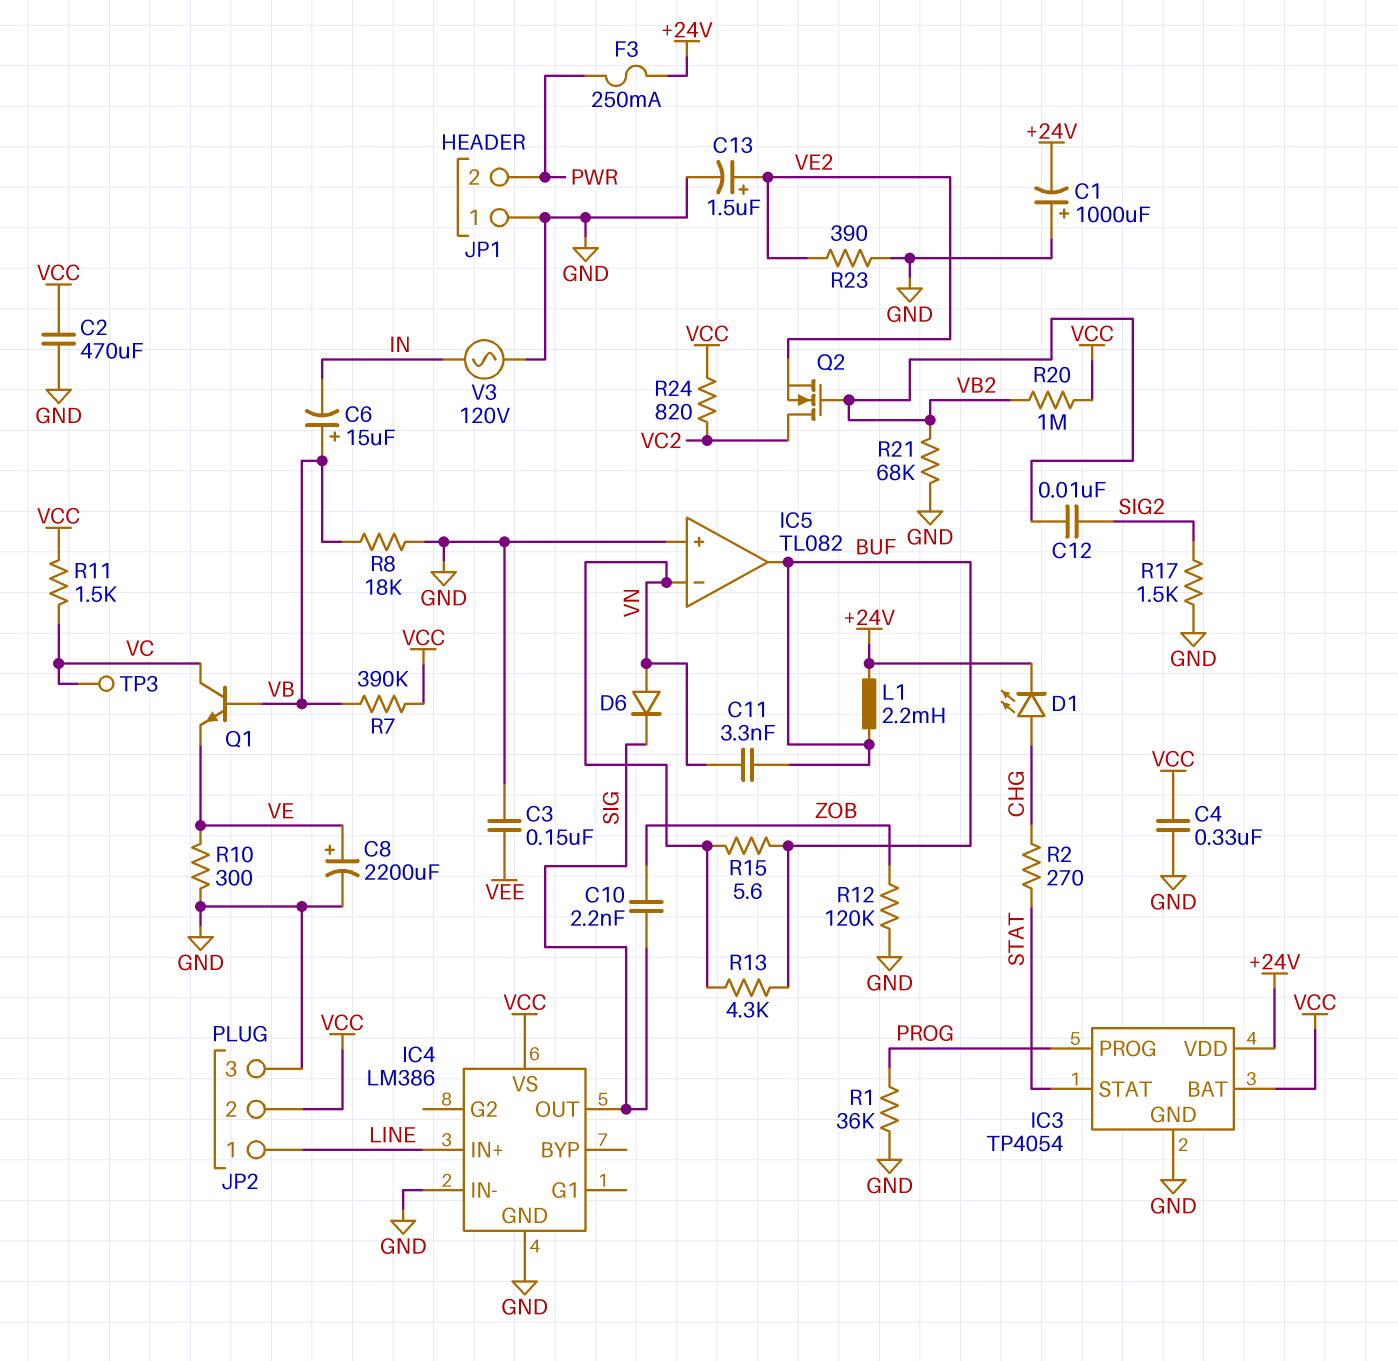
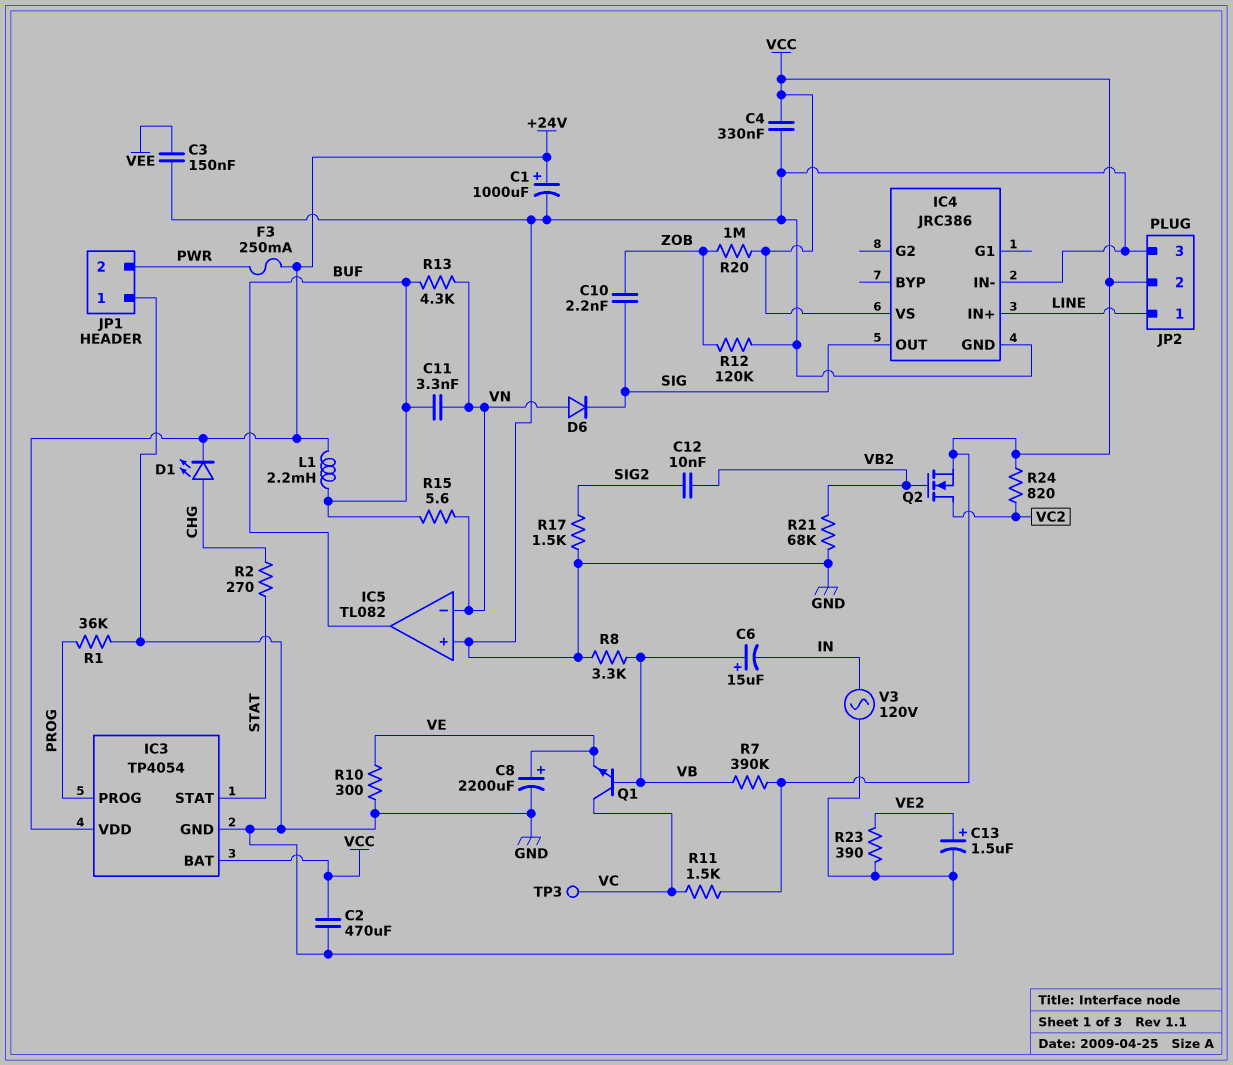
C1: 1000uF (plus GND, minus +24V) -> 1000uF (plus +24V, minus GND)
IC4: LM386 -> JRC386
Q2: NMOS (G VB2, D VC2, S VE2) -> NMOS (G VB2, D VC2, S VCC)
R8: 18k (GND, VB) -> 3.3k (GND, VB)
R20: 1M (VB2, VCC) -> 1M (VCC, ZOB)

